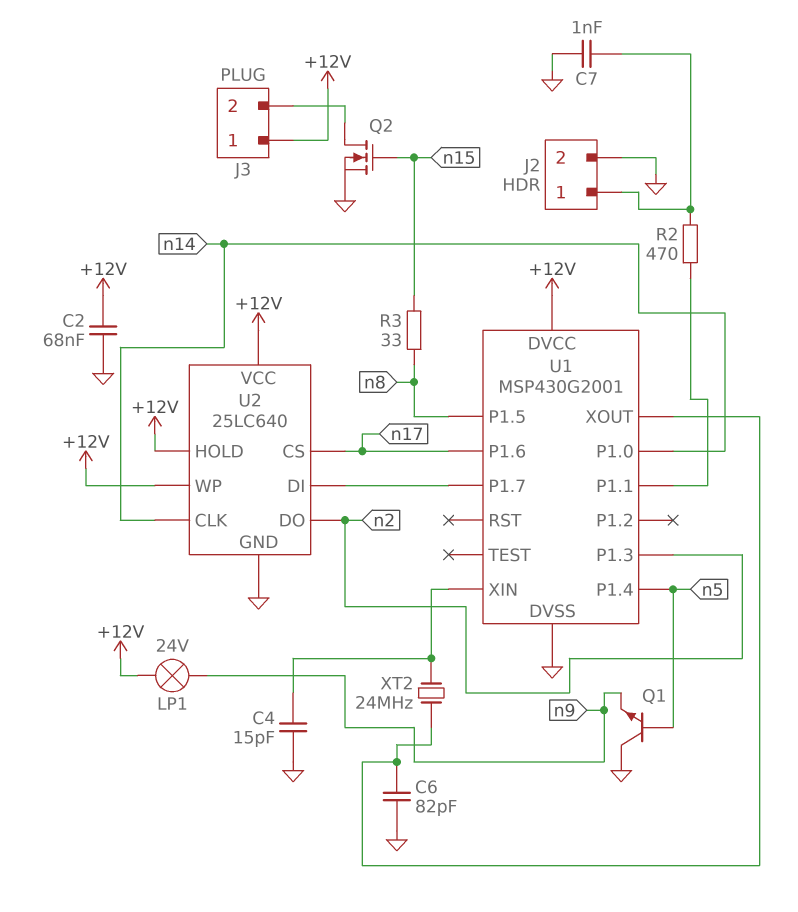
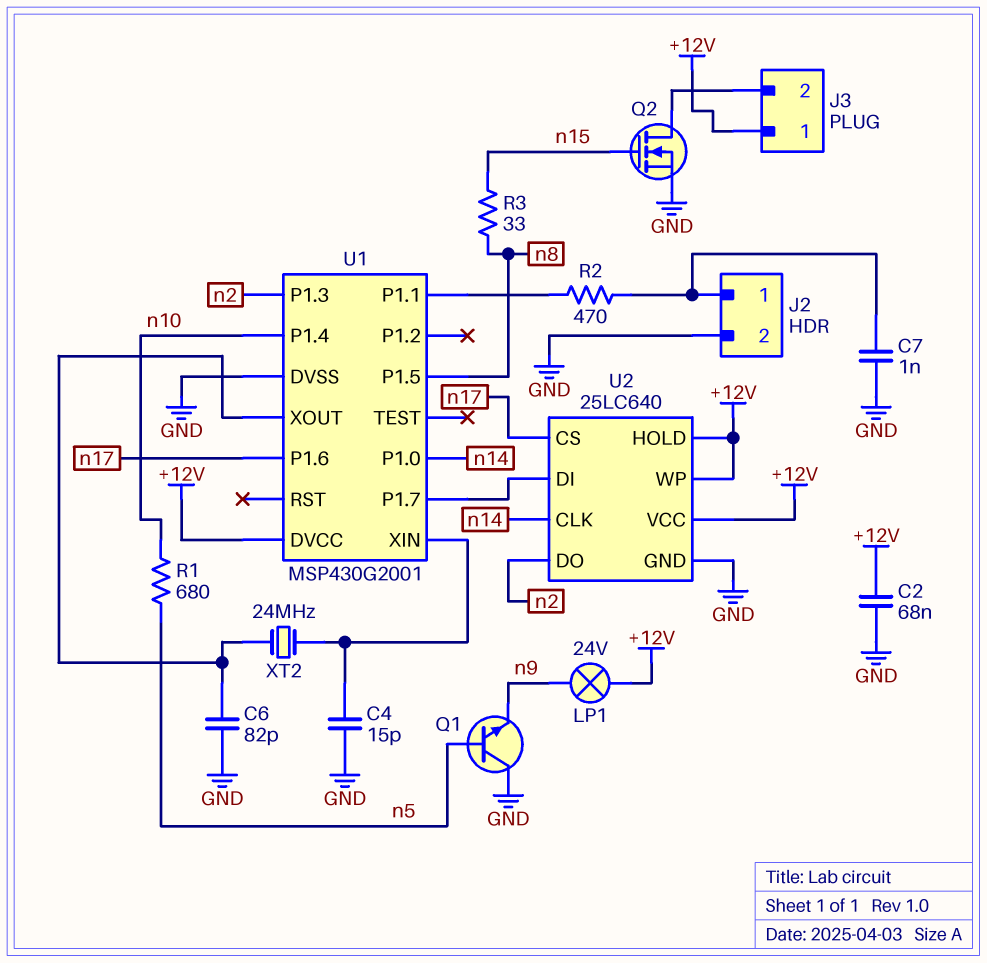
R1: none -> 680 (n5, n10)
U1 pin P1.4: n5 -> n10

